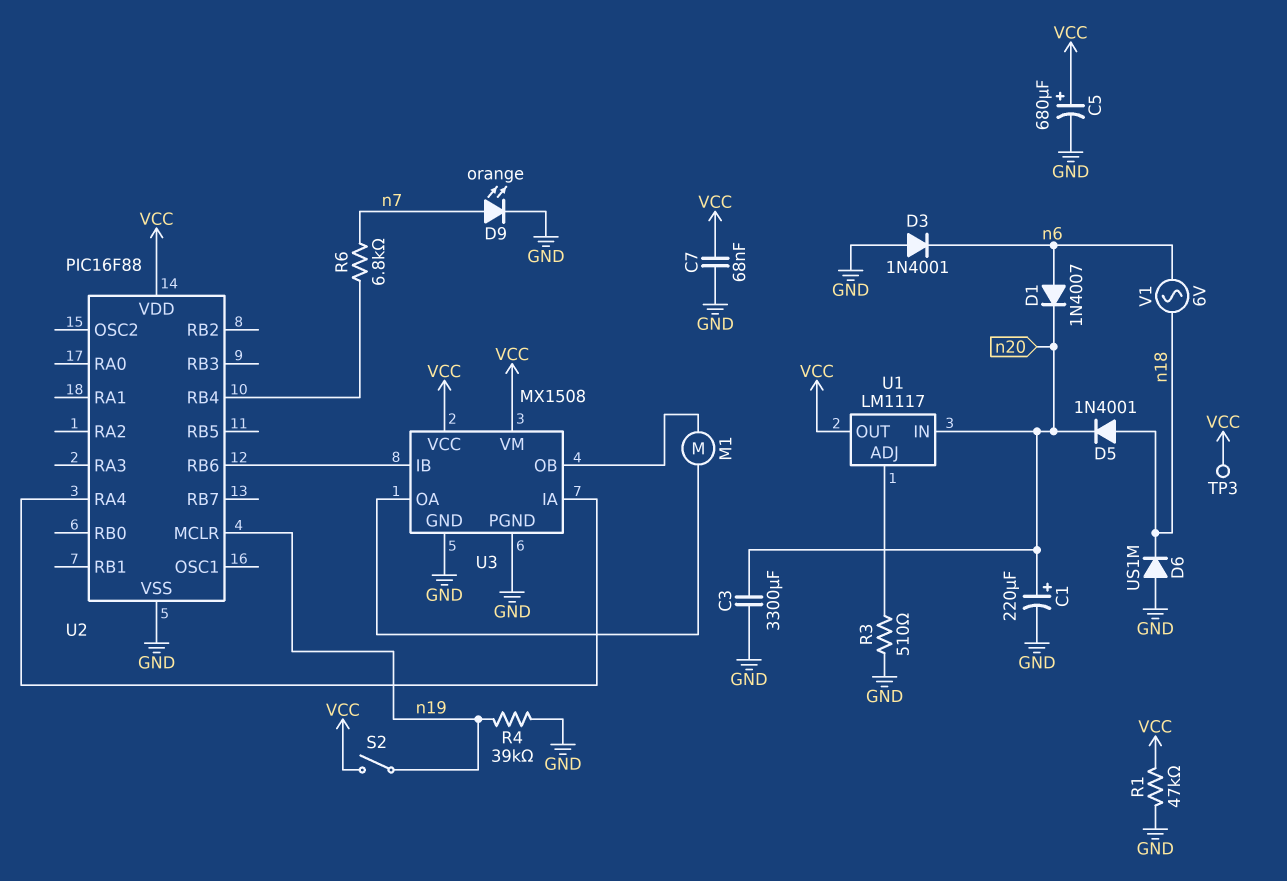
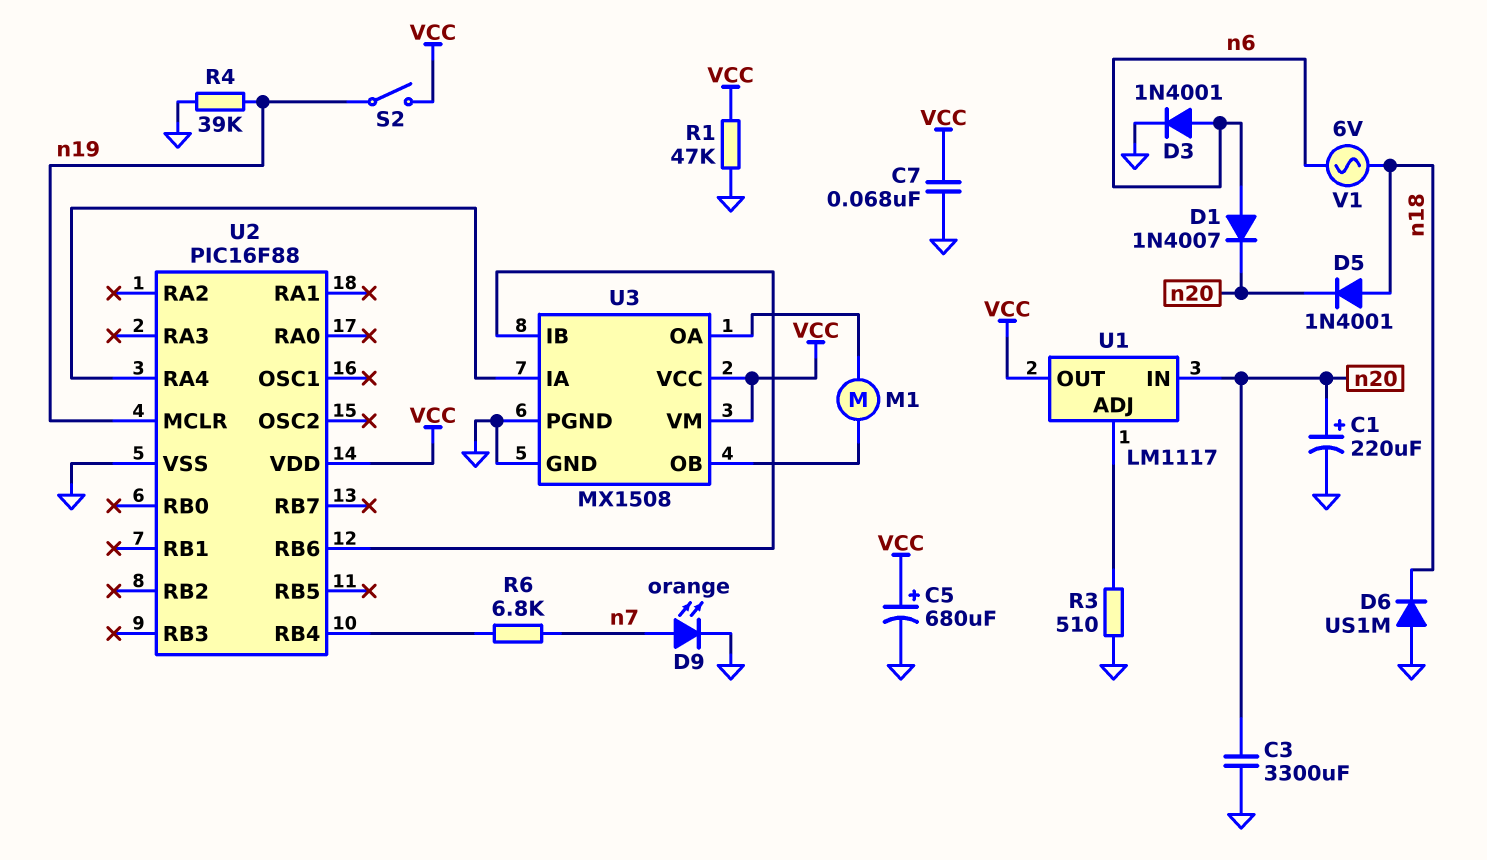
D3: diode 1N4001 (A GND, K n6) -> diode 1N4001 (A n6, K GND)
TP3: test point (VCC) -> none

